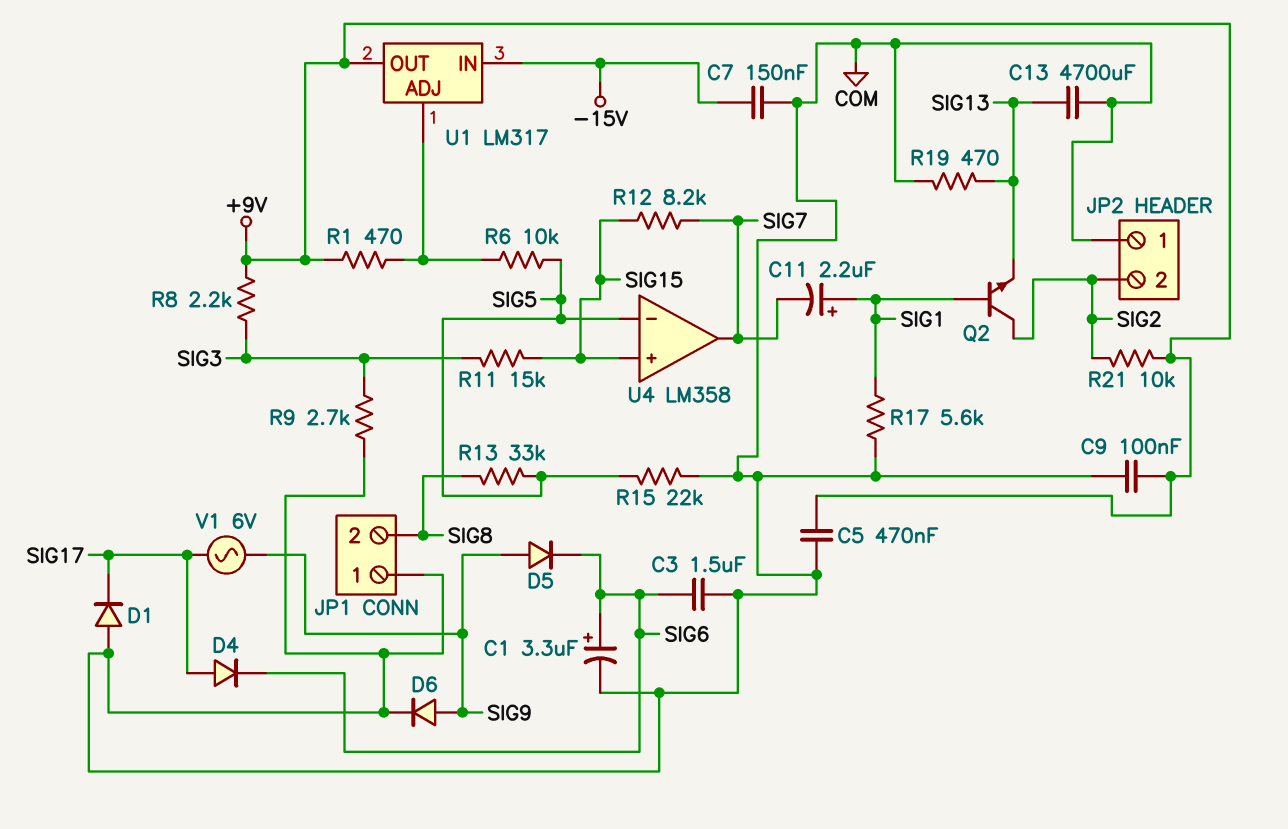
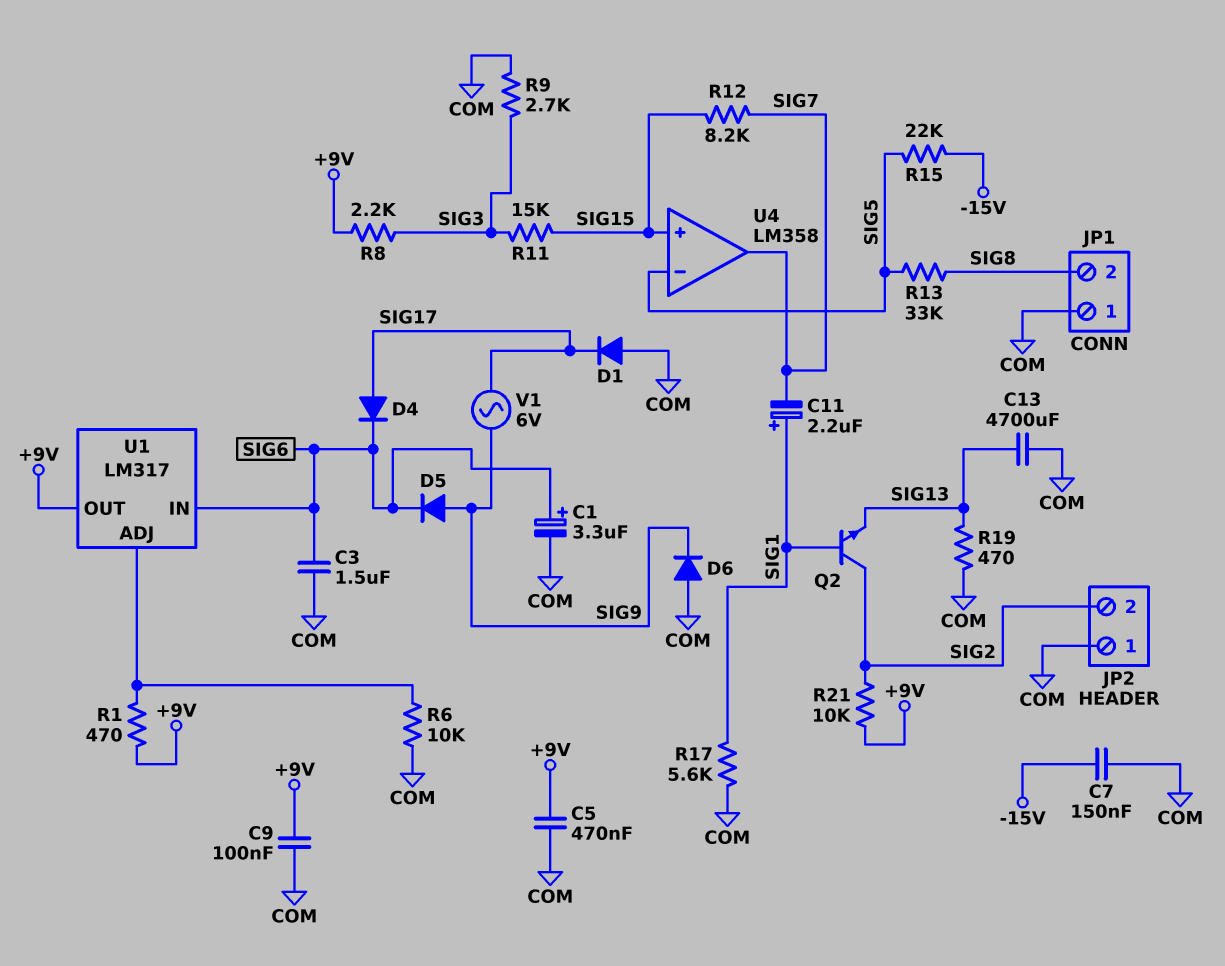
D6: diode (A SIG9, K COM) -> diode (A COM, K SIG9)
R6: 10k (SIG5, U1/ADJ) -> 10k (COM, U1/ADJ)
R15: 22k (COM, SIG5) -> 22k (-15V, SIG5)
U1 pin IN: -15V -> SIG6

